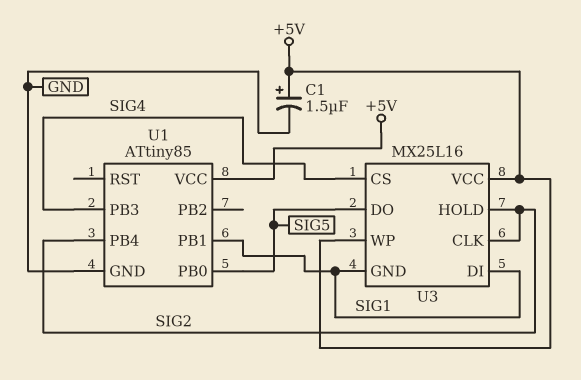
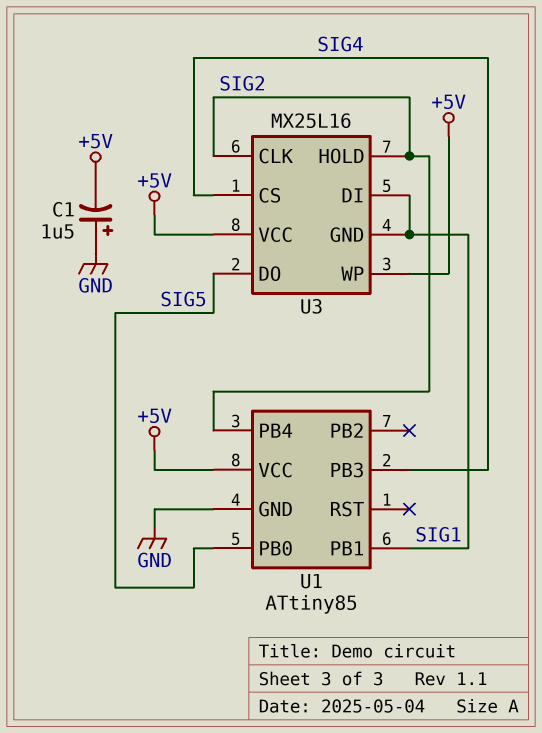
C1: 1.5uF (plus +5V, minus GND) -> 1.5uF (plus GND, minus +5V)

